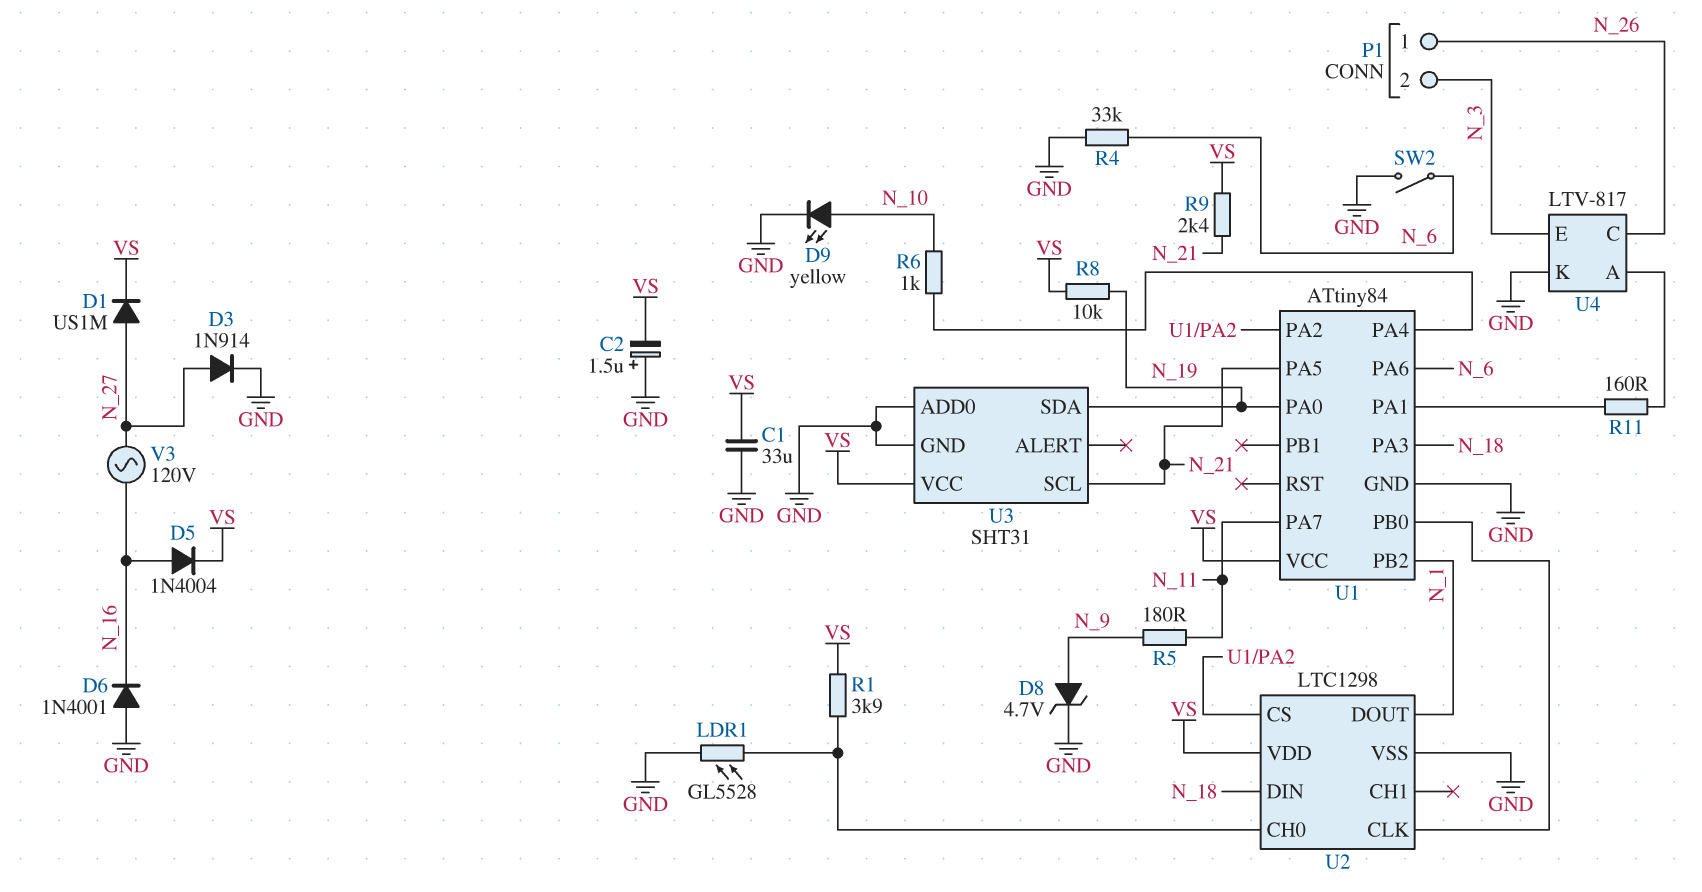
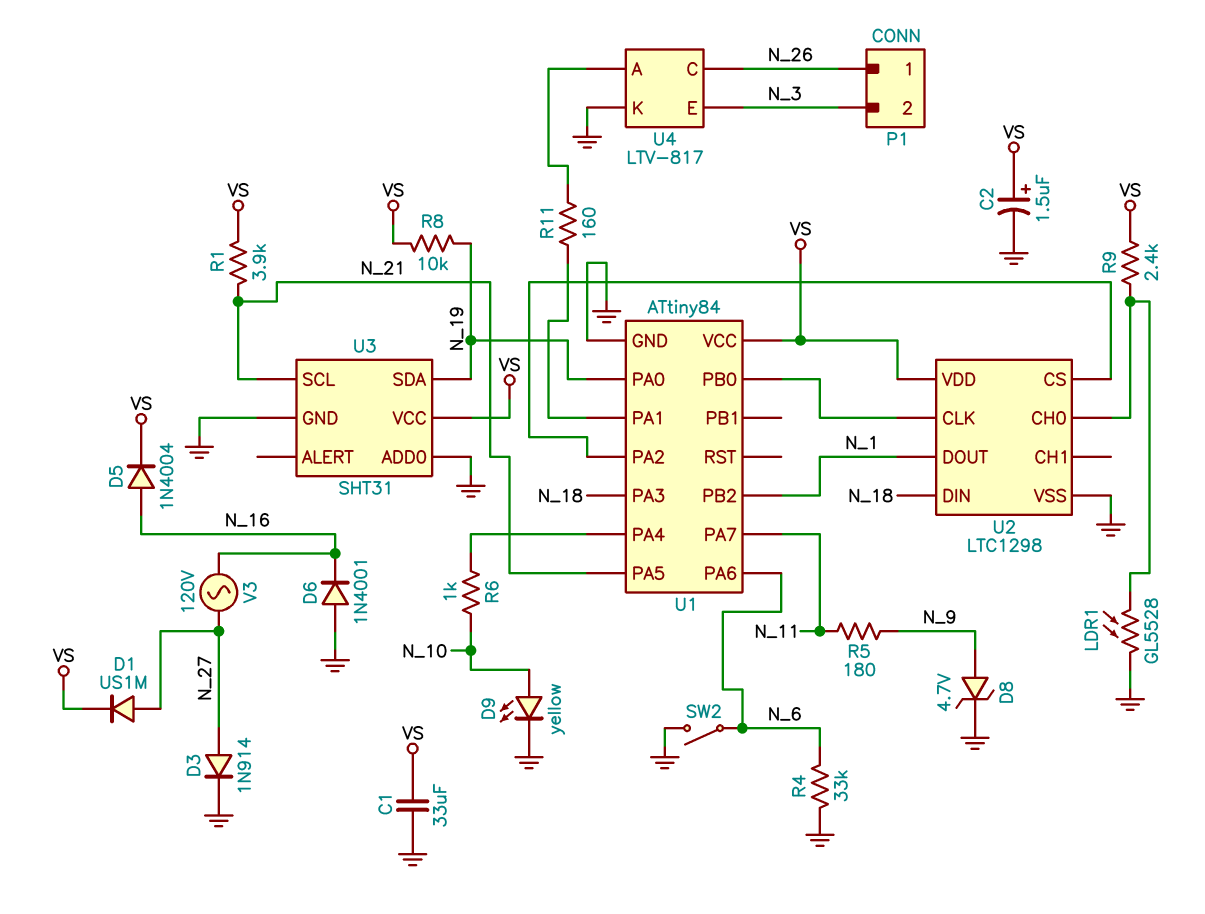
C2: 1.5uF (plus GND, minus VS) -> 1.5uF (plus VS, minus GND)
R1: 3.9k (U2/CH0, VS) -> 3.9k (N_21, VS)
R9: 2.4k (N_21, VS) -> 2.4k (U2/CH0, VS)

